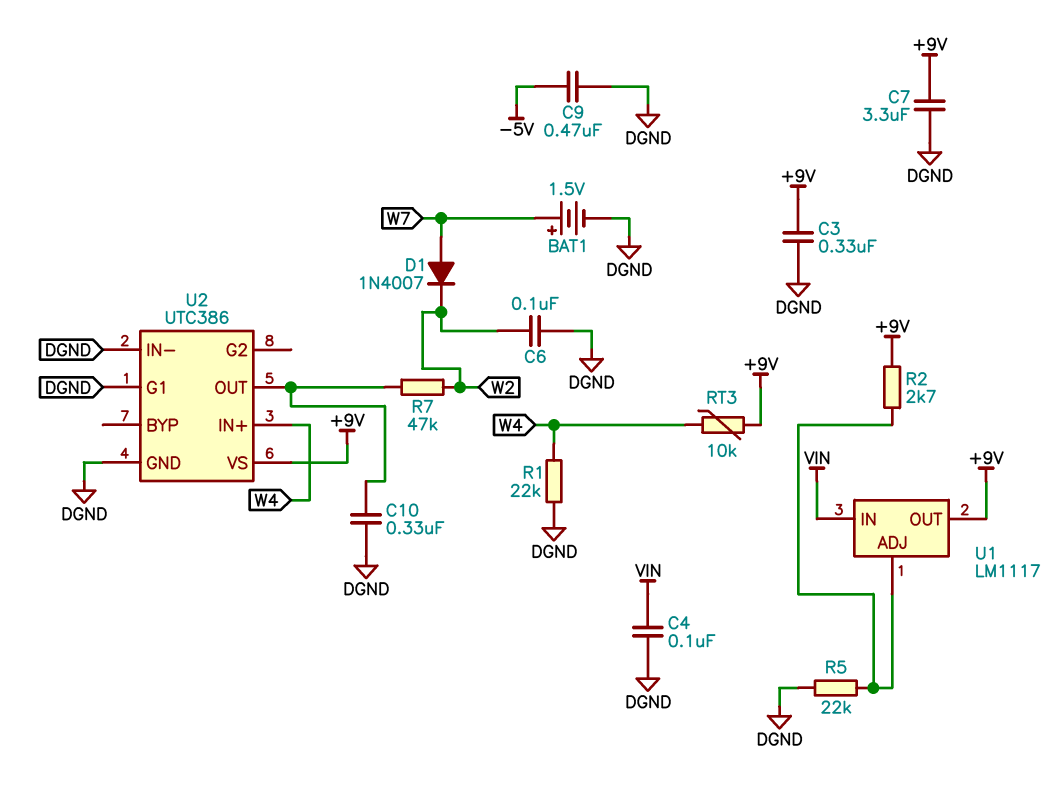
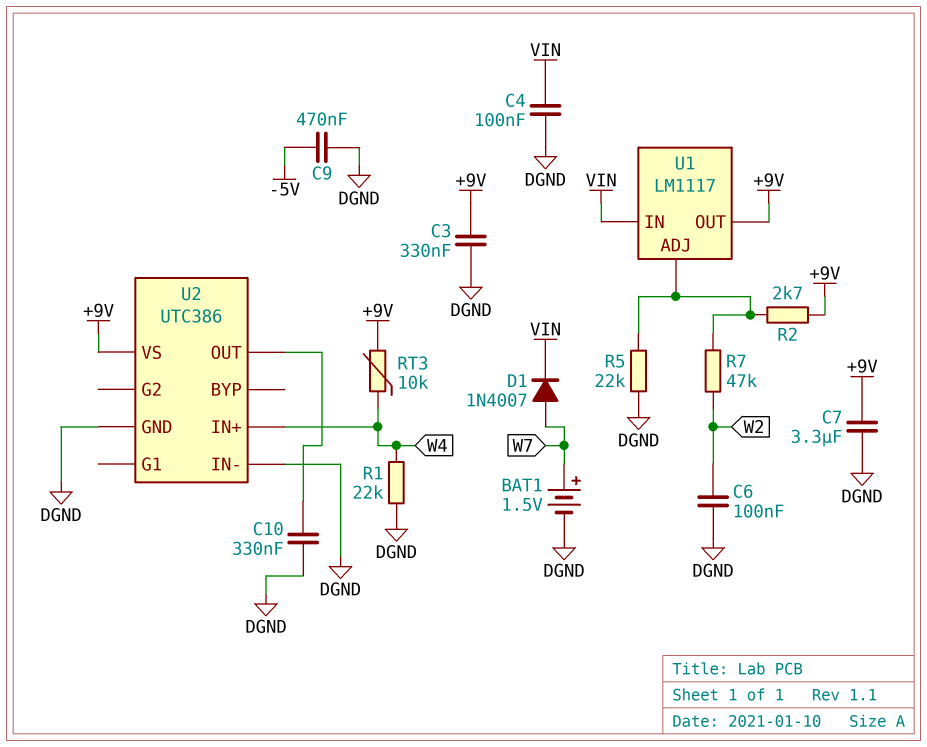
D1: diode 1N4007 (A W7, K W2) -> diode 1N4007 (A W7, K VIN)
R7: 47k (U2/OUT, W2) -> 47k (U1/ADJ, W2)
U2 pin G1: DGND -> none

